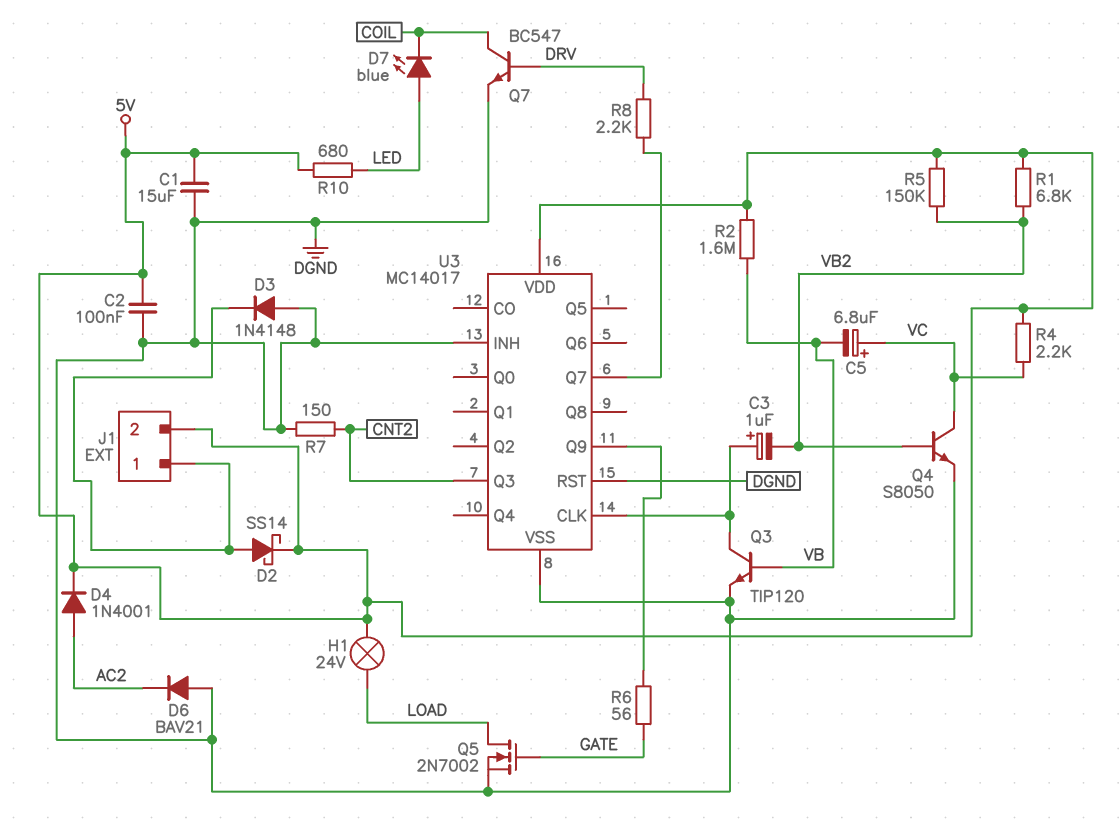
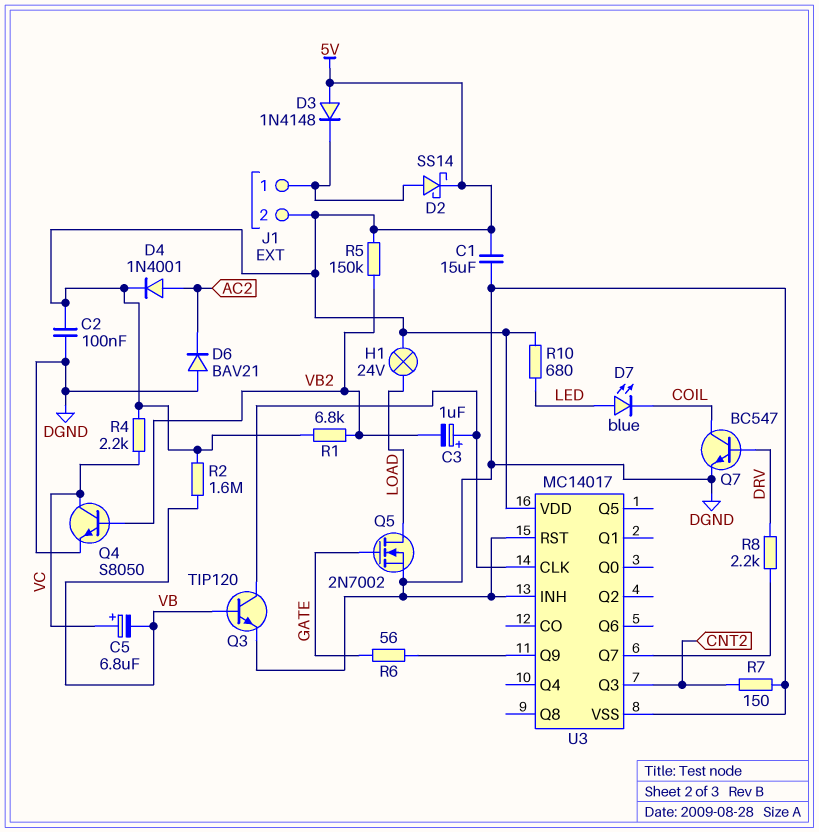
D3: diode 1N4148 (A DGND, K J1/1) -> diode 1N4148 (A 5V, K J1/1)

